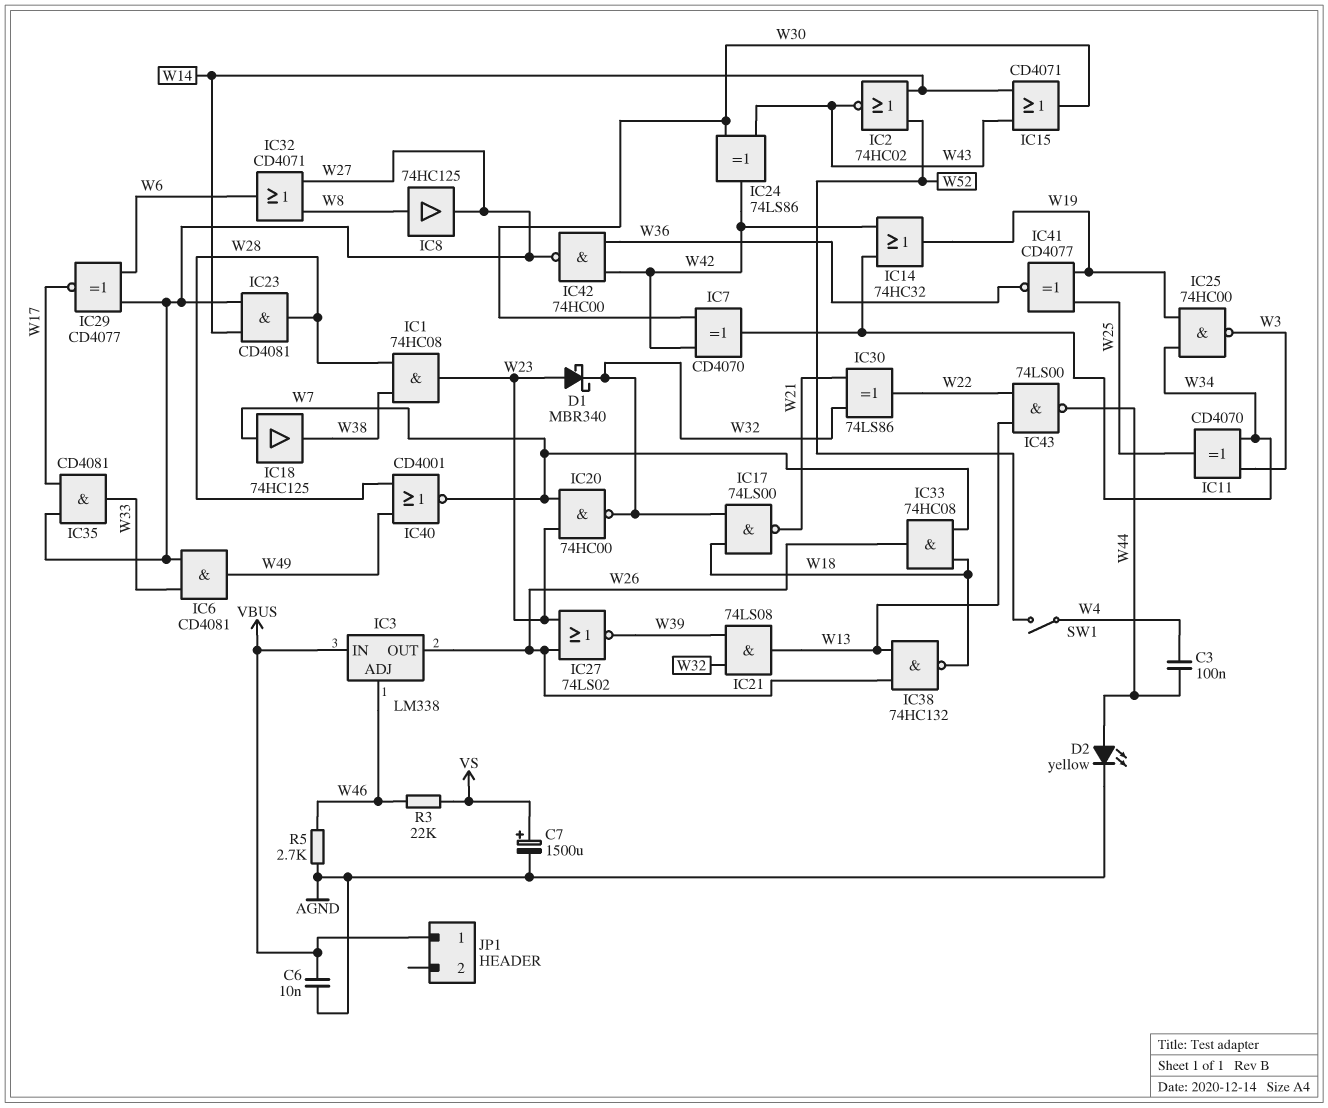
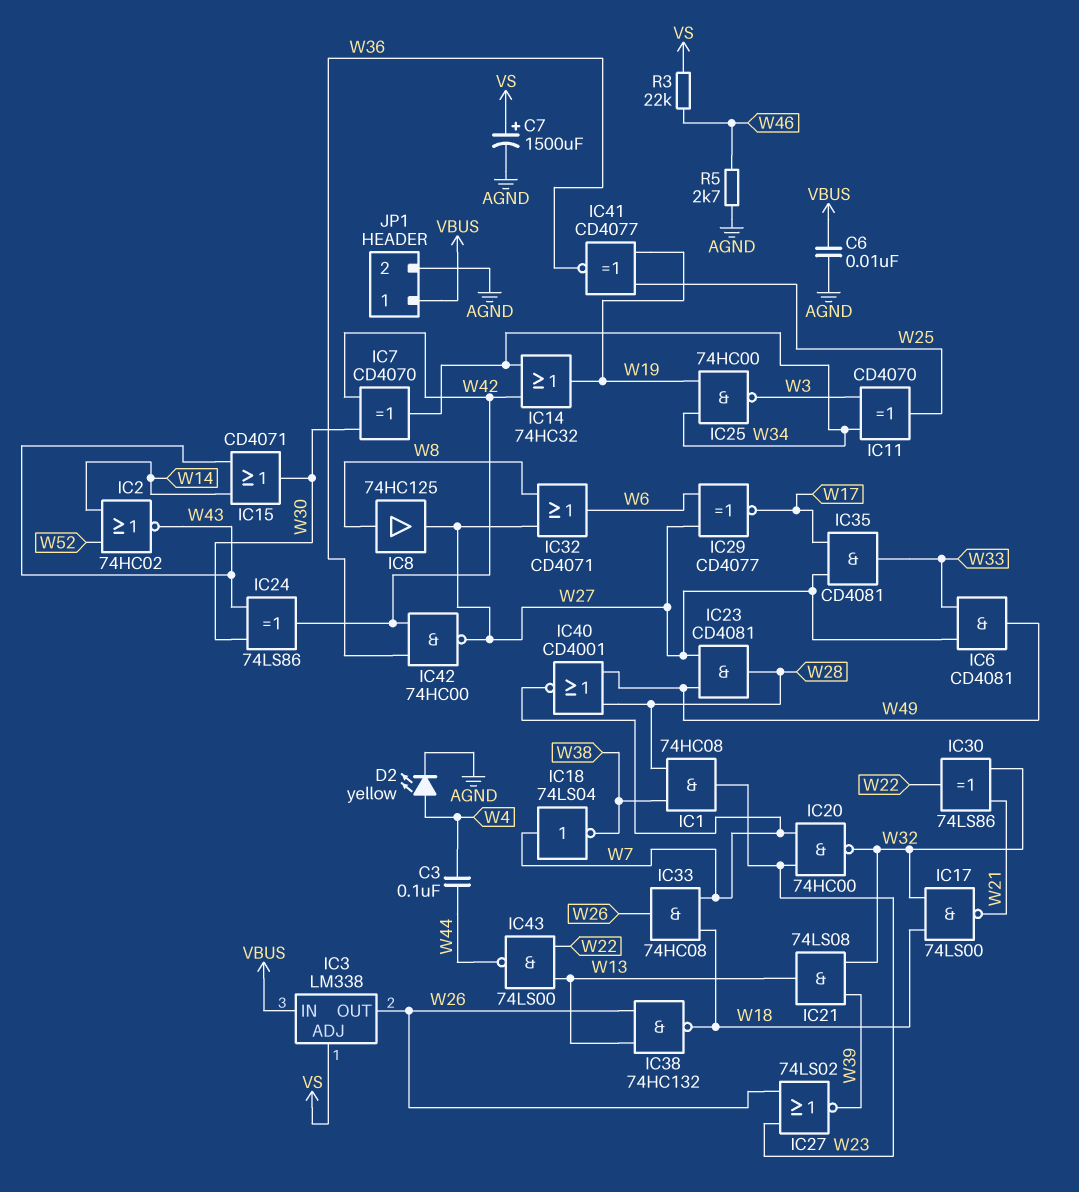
D1: schottky MBR340 (A W23, K W32) -> none
D2: LED yellow (A W44, K AGND) -> LED yellow (A W4, K AGND)
IC3 pin ADJ: W46 -> VS
IC18: buffer 74HC125 (in W7, out W38) -> NOT 74LS04 (in W7, out W38)
IC23: AND CD4081 (in W14, in W27, out W28) -> AND CD4081 (in W27, in W49, out W28)
JP1 pin 2: none -> AGND
SW1: switch (W4, W52) -> none

